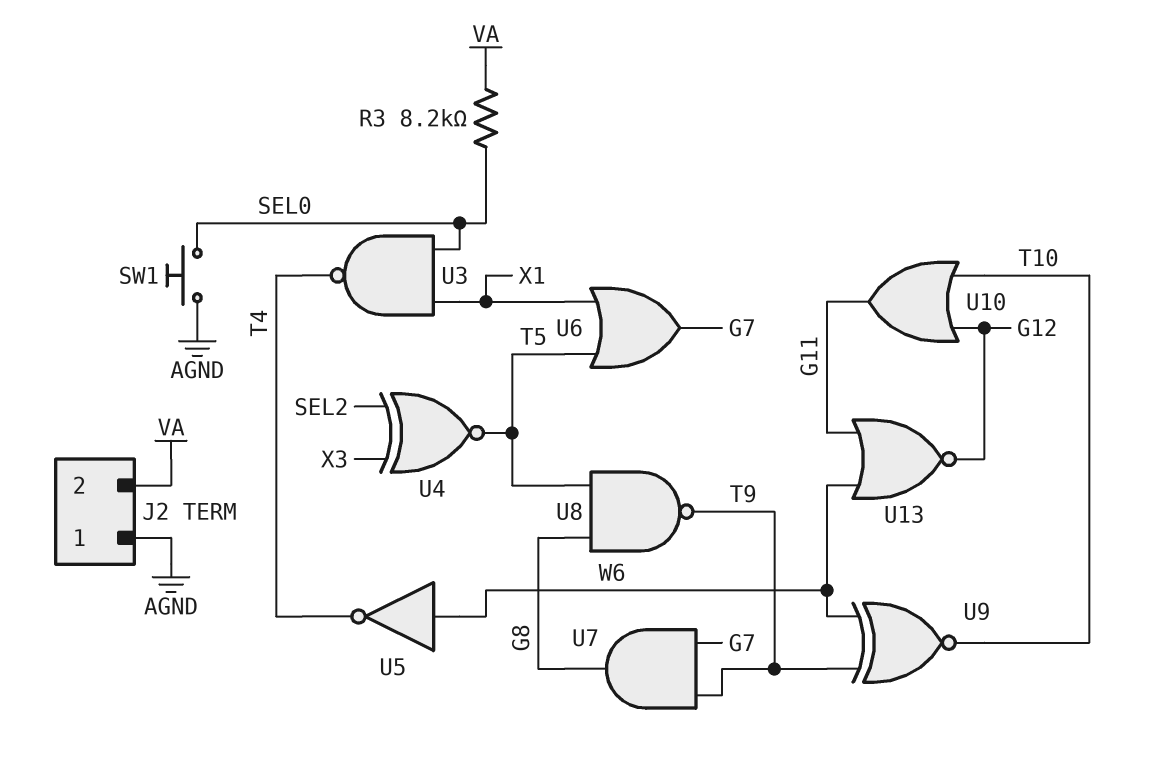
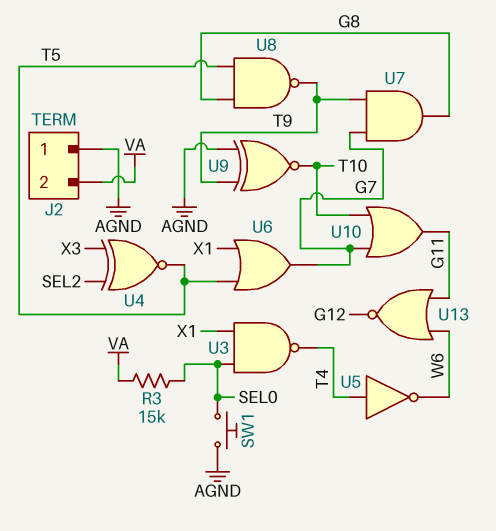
R3: 8.2k (SEL0, VA) -> 15k (SEL0, VA)
U5: NOT (in W6, out T4) -> NOT (in T4, out W6)
U9: XNOR (in T9, in W6, out T10) -> XNOR (in AGND, in T9, out T10)
U10: OR (in G12, in T10, out G11) -> OR (in G7, in T10, out G11)

